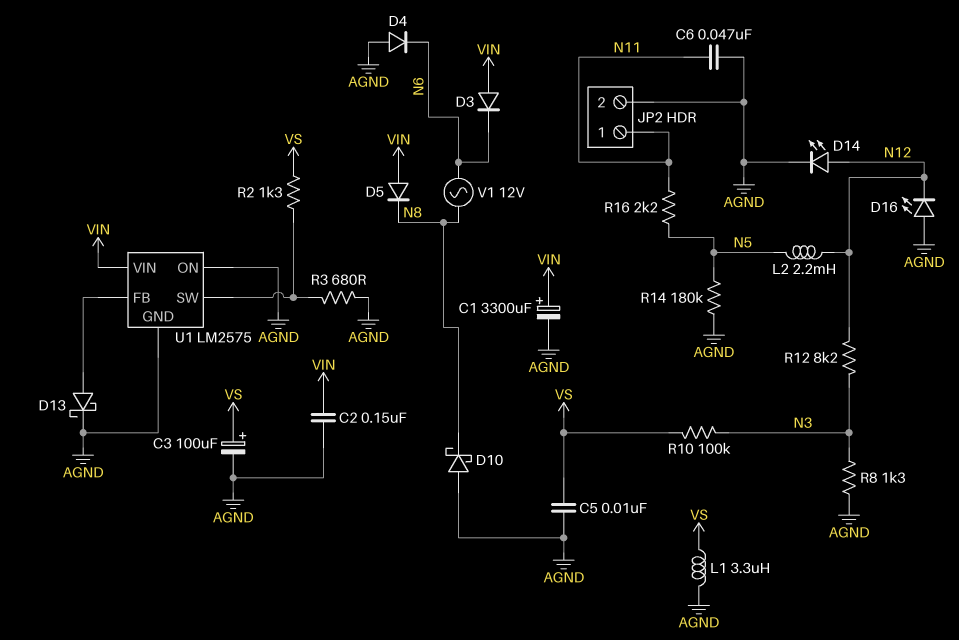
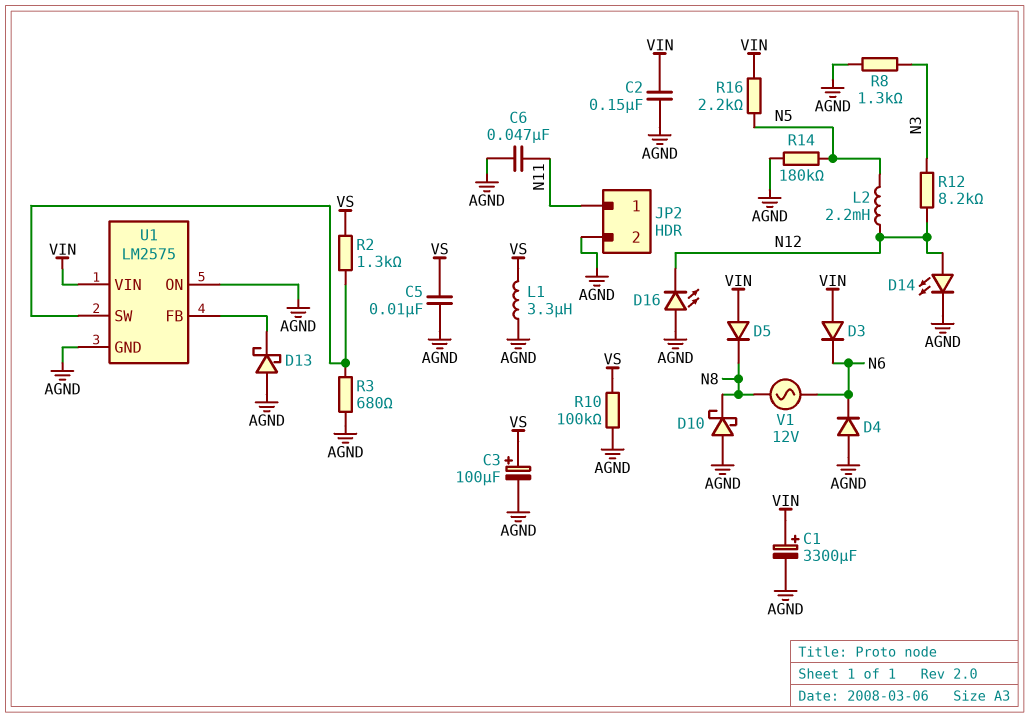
D13: schottky (A U1/FB, K AGND) -> schottky (A AGND, K U1/FB)
R10: 100k (N3, VS) -> 100k (AGND, VS)
R16: 2.2k (N5, N11) -> 2.2k (N5, VIN)

